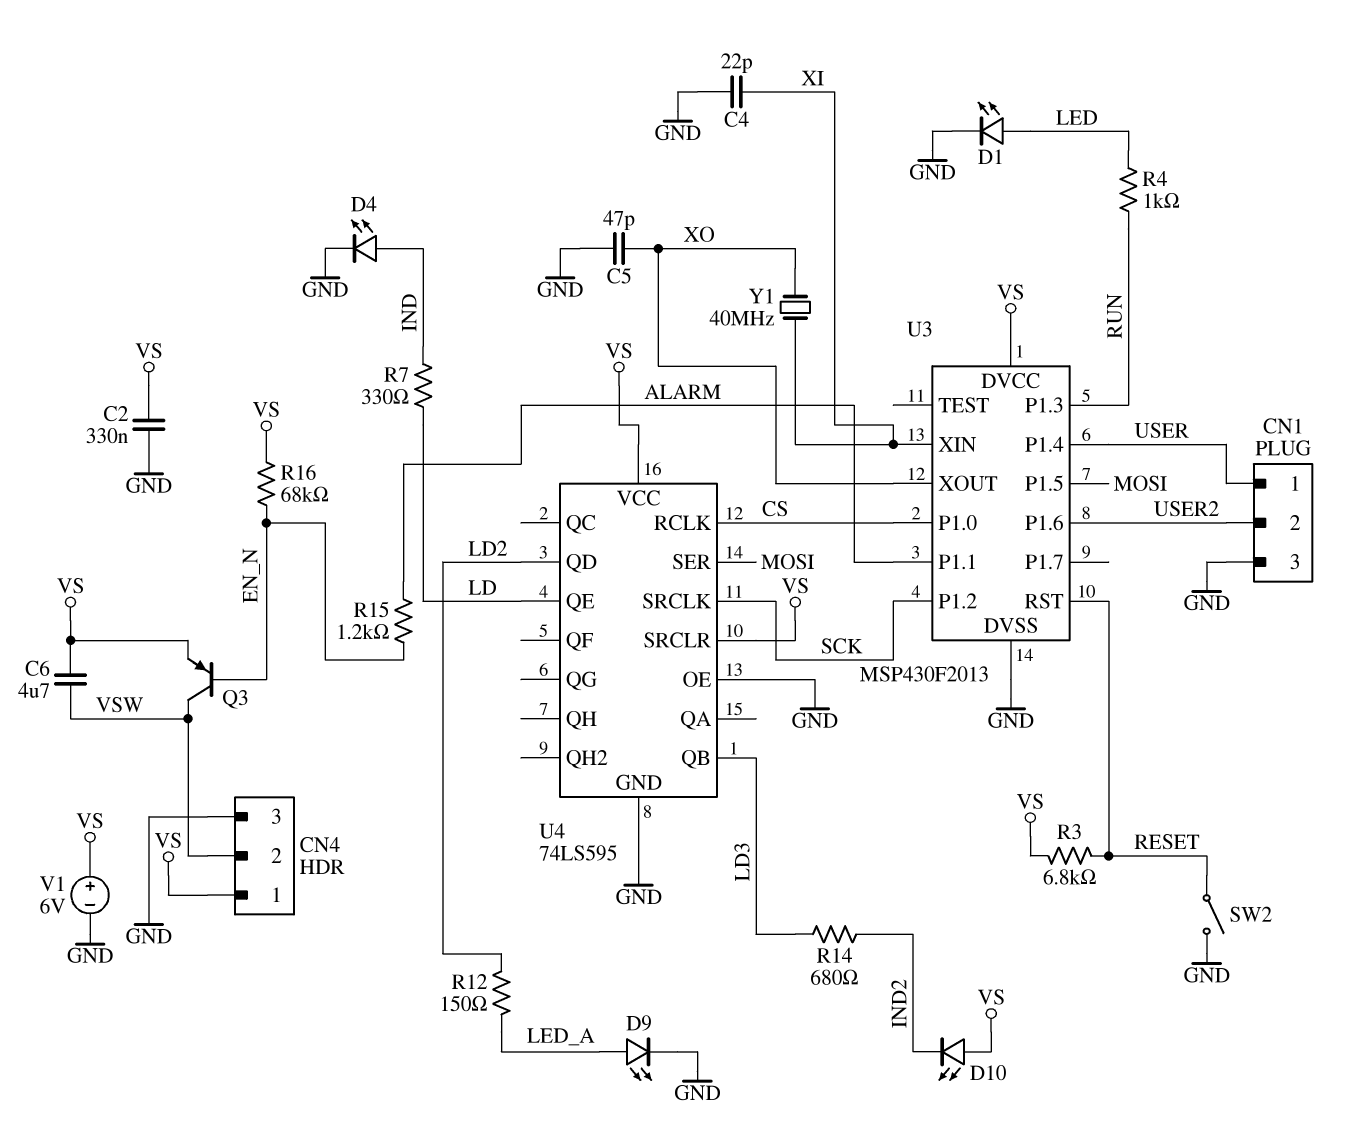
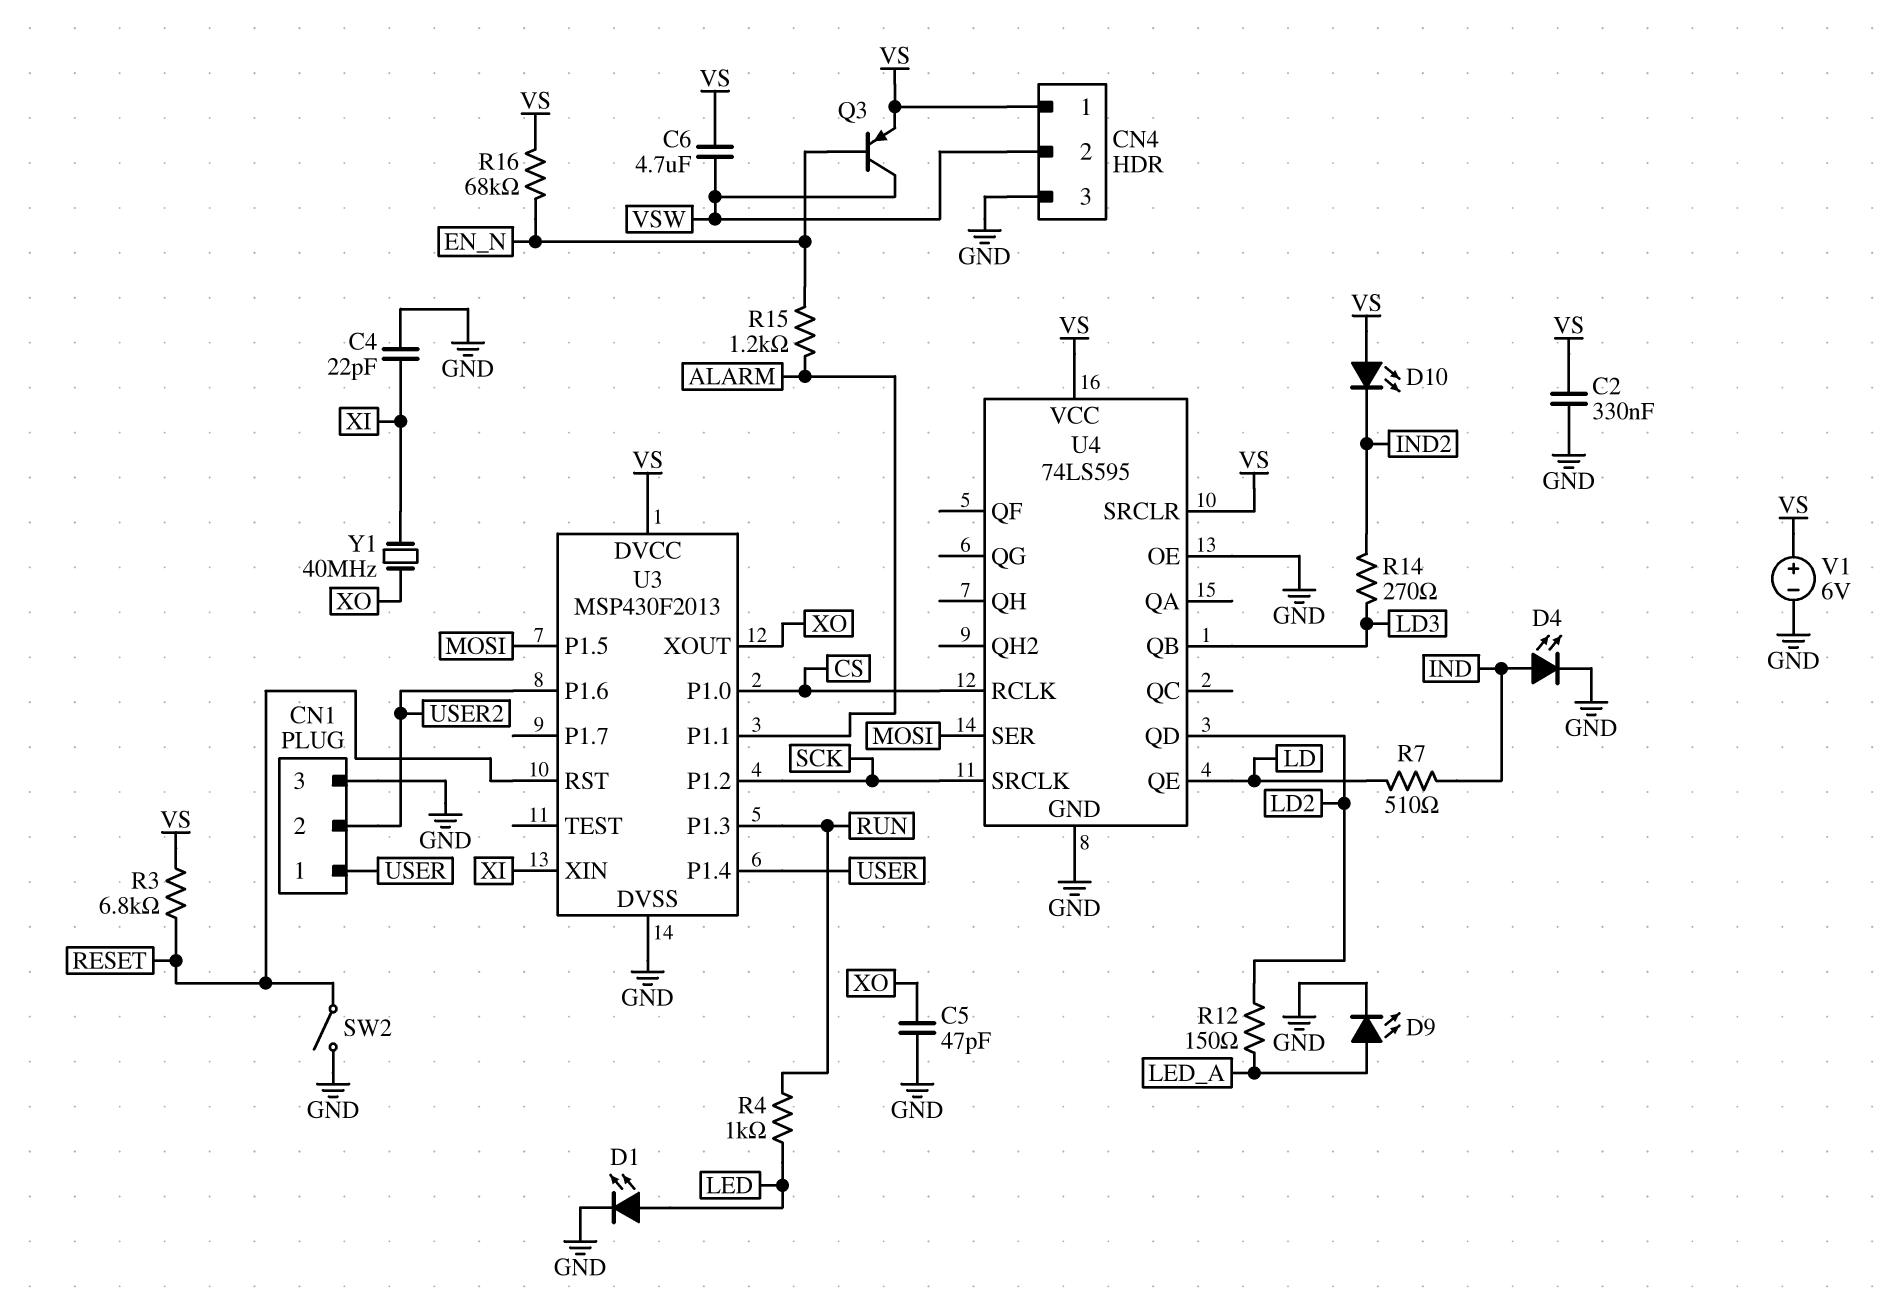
R7: 330 (IND, LD) -> 510 (IND, LD)
R14: 680 (IND2, LD3) -> 270 (IND2, LD3)

